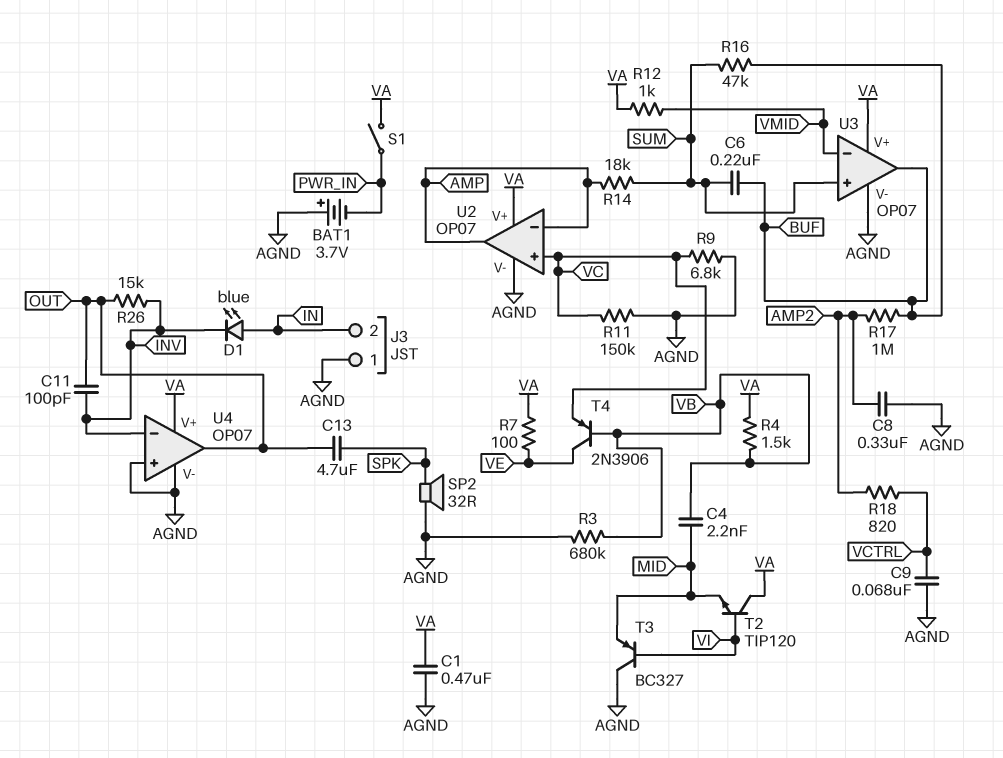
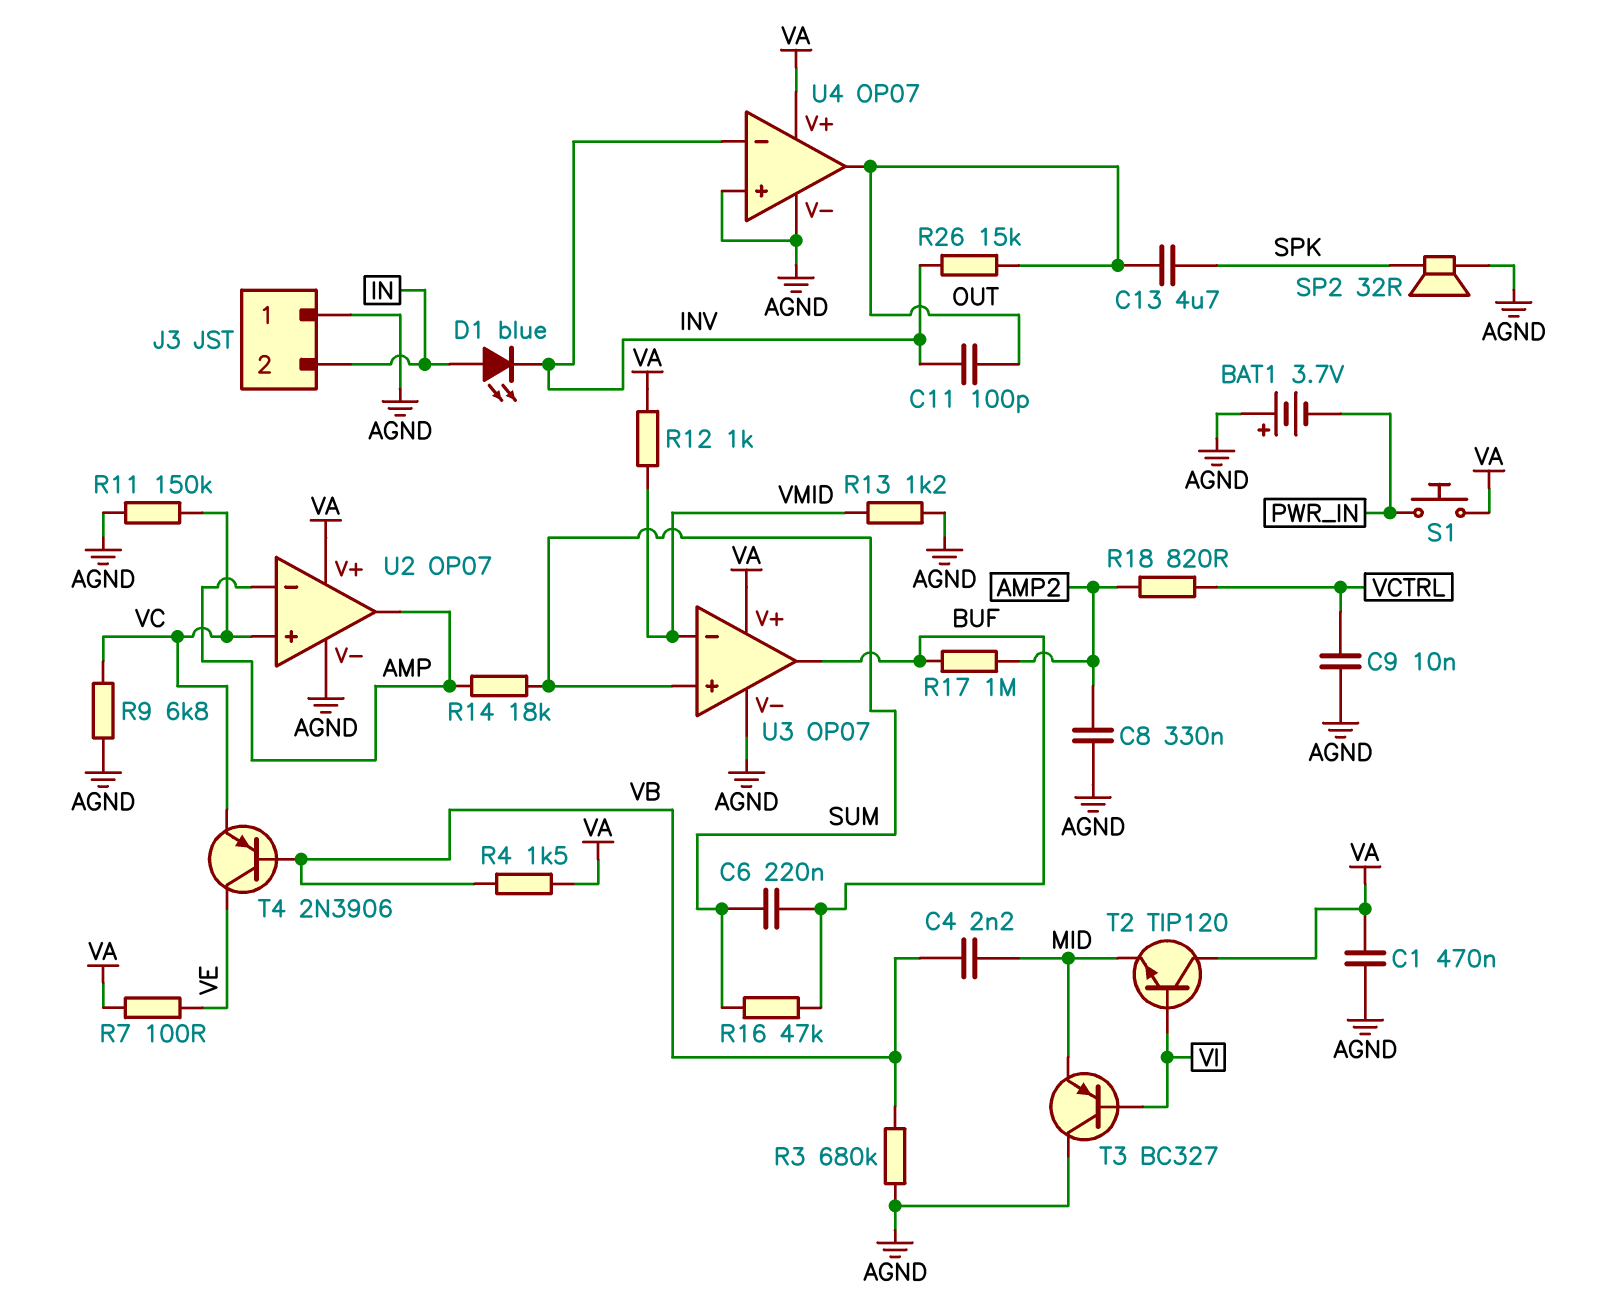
C9: 68nF (AGND, VCTRL) -> 10nF (AGND, VCTRL)
R13: none -> 1.2k (AGND, VMID)
S1: switch (PWR_IN, VA) -> button (PWR_IN, VA)

